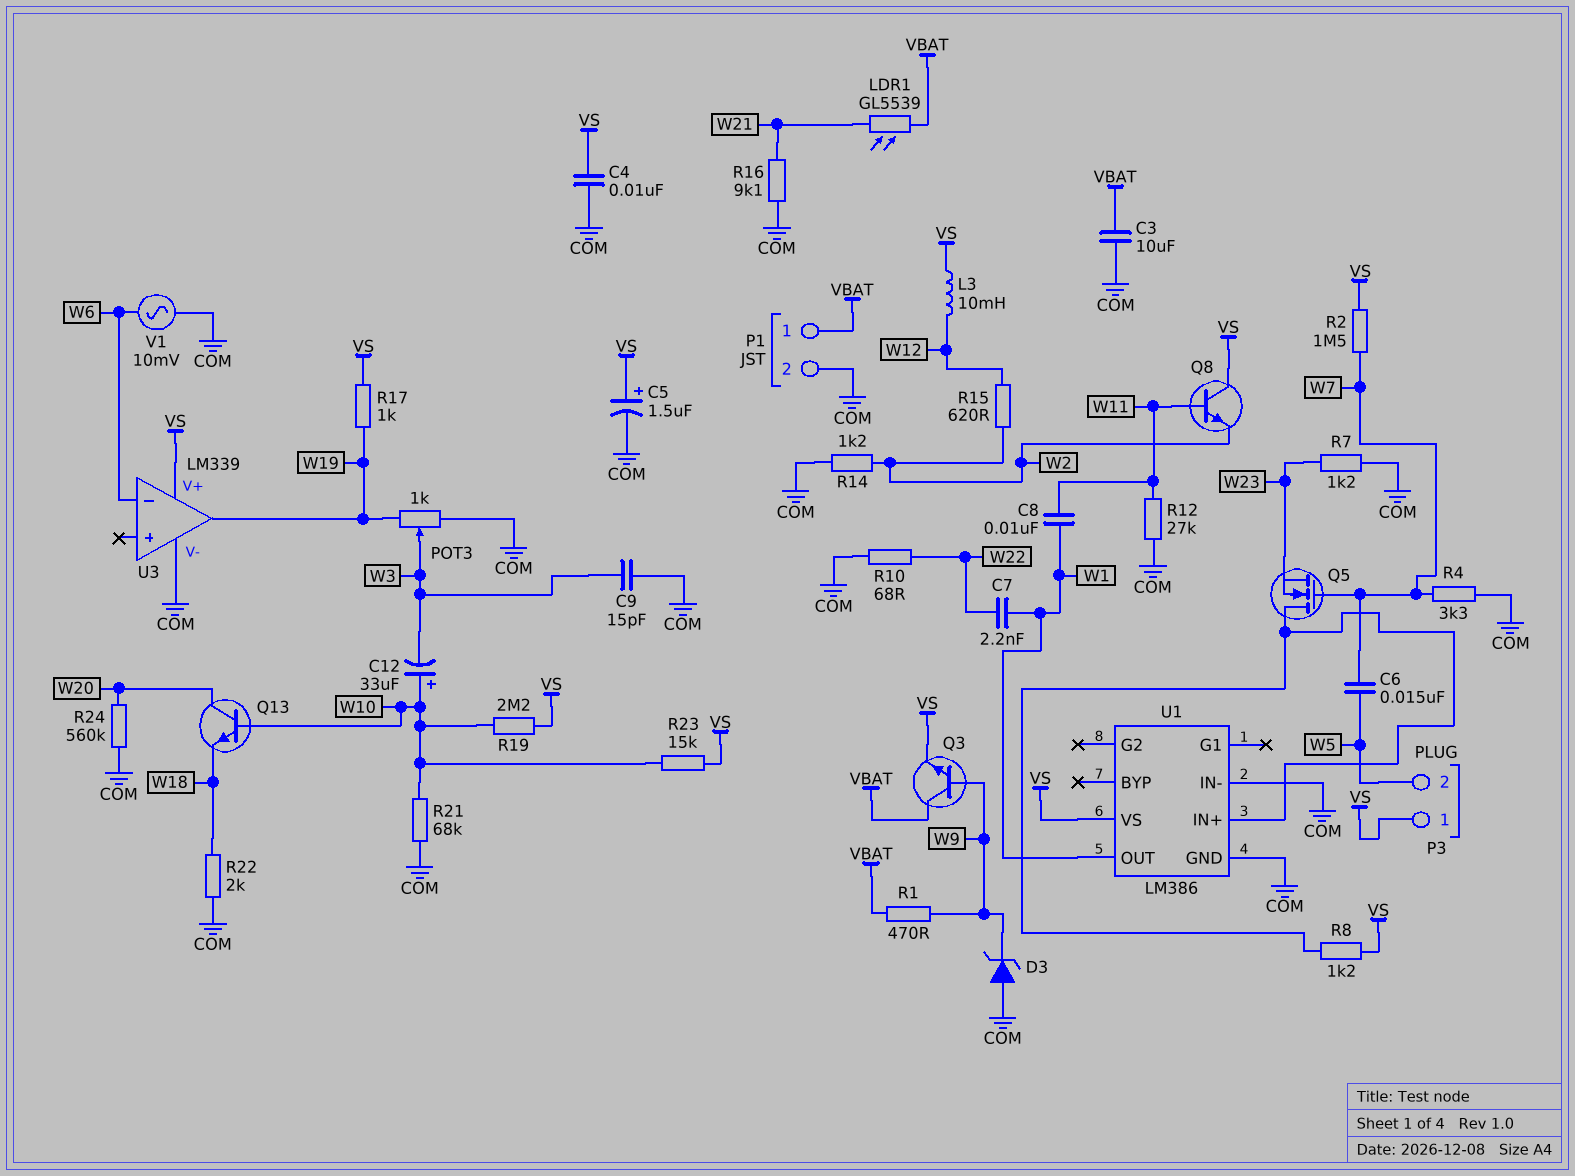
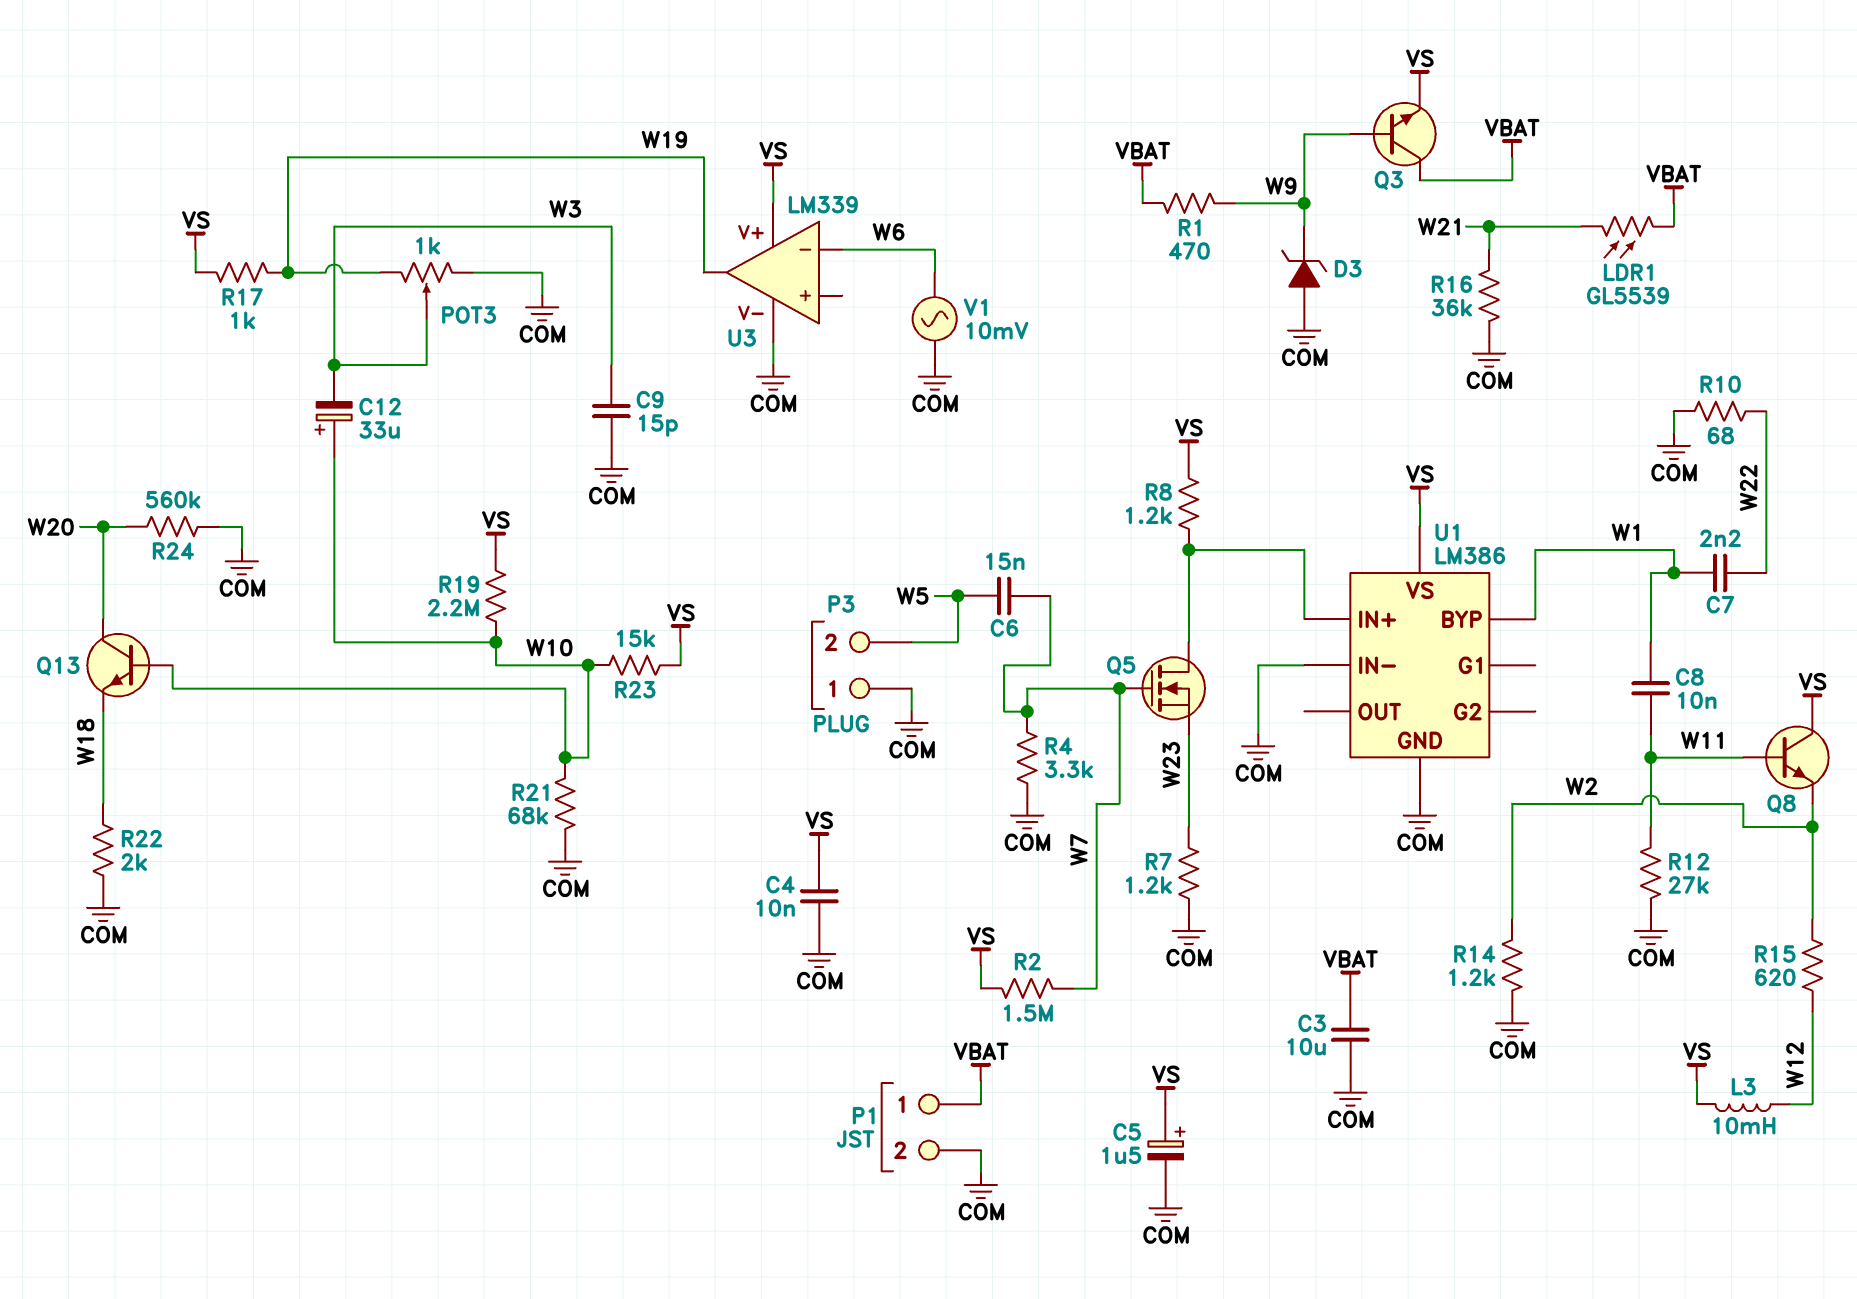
P3 pin 1: VS -> COM
R16: 9.1k (COM, W21) -> 36k (COM, W21)
U1 pin BYP: none -> W1
U1 pin OUT: W1 -> none

